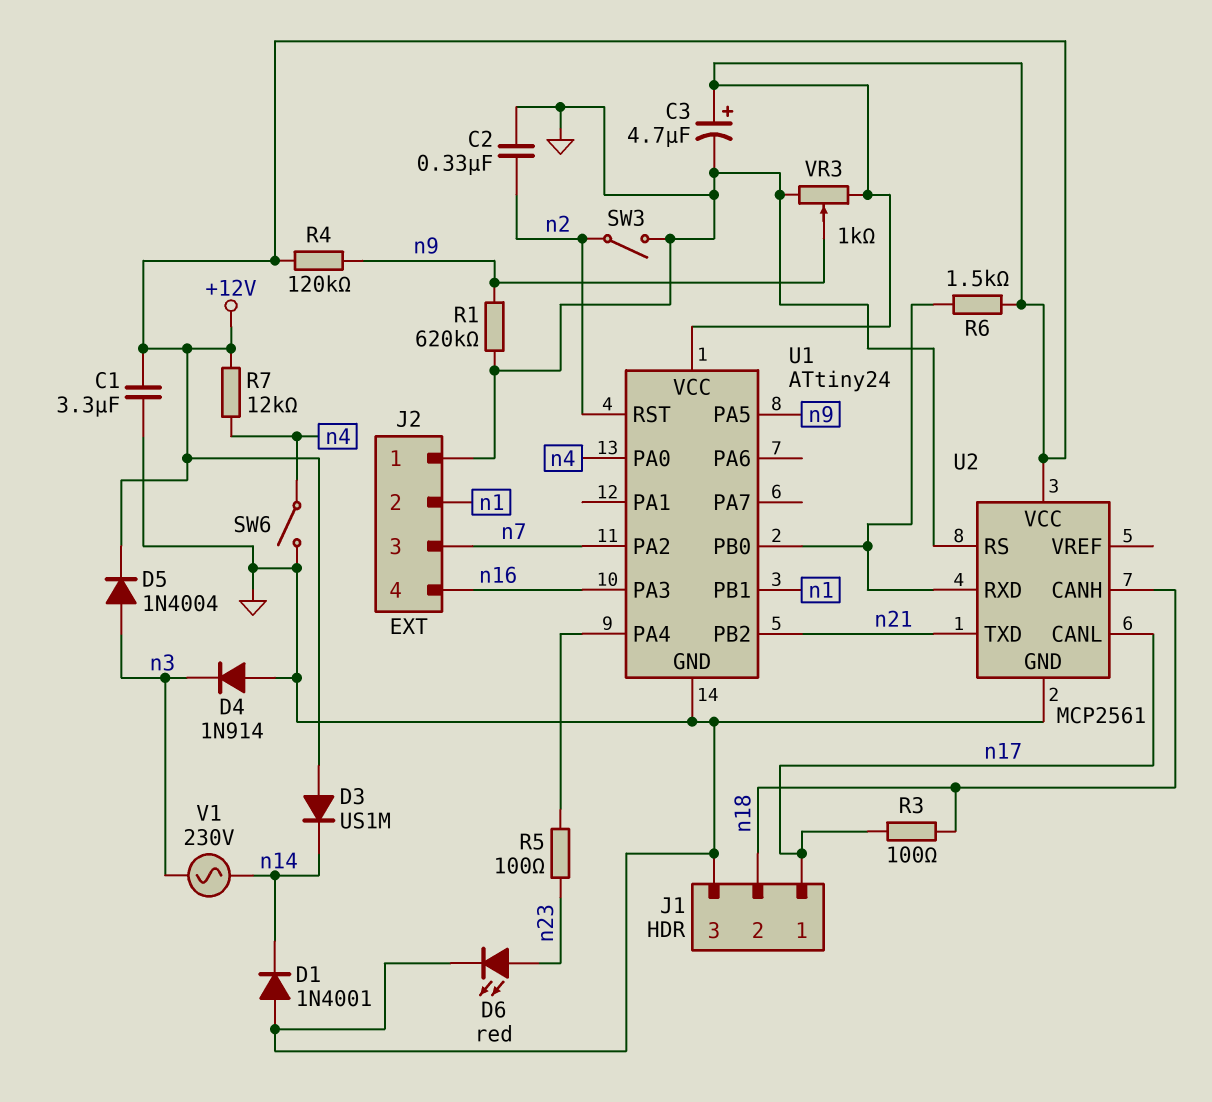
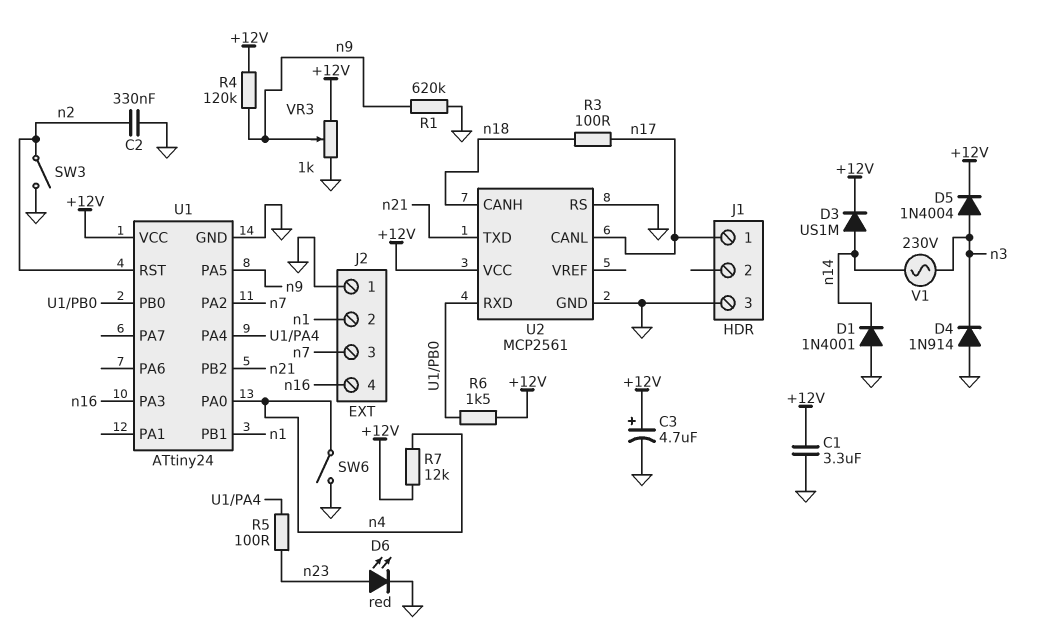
D3: diode US1M (A +12V, K n14) -> diode US1M (A n14, K +12V)
J1 pin 2: n18 -> none

